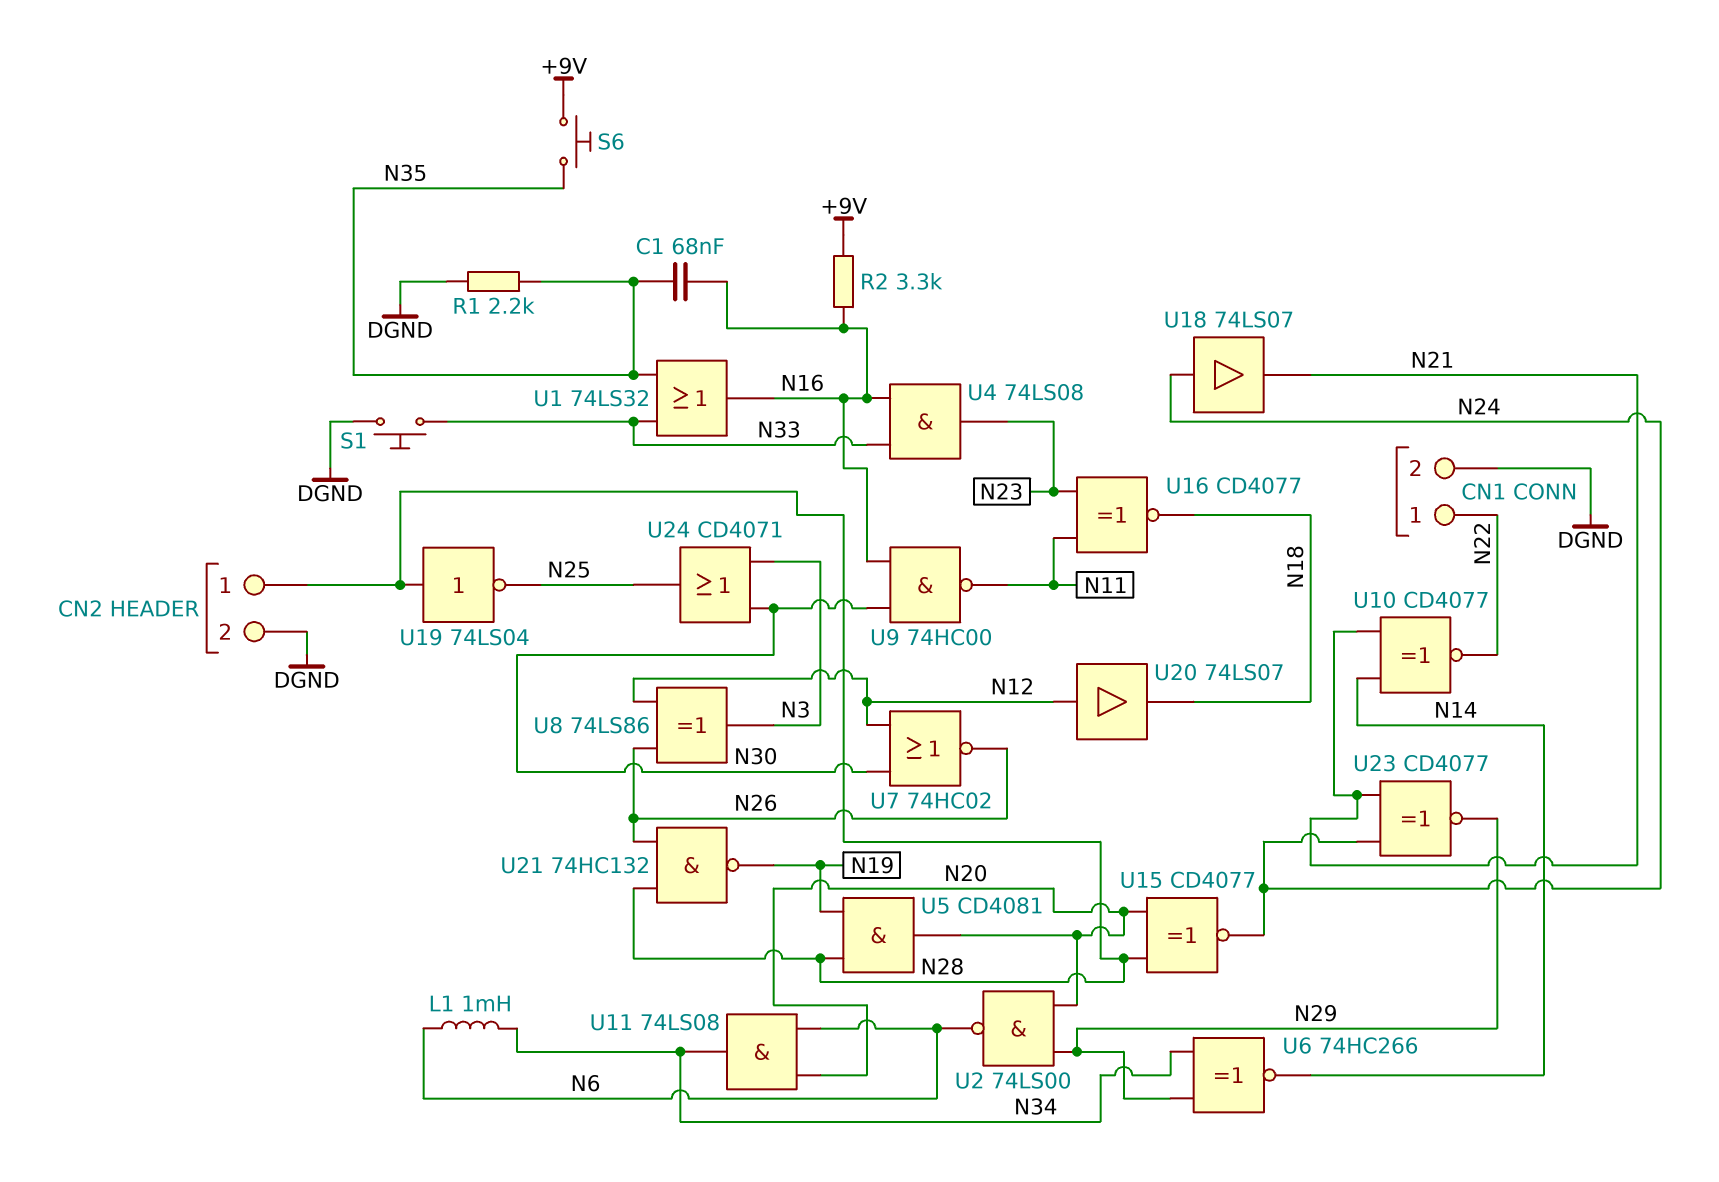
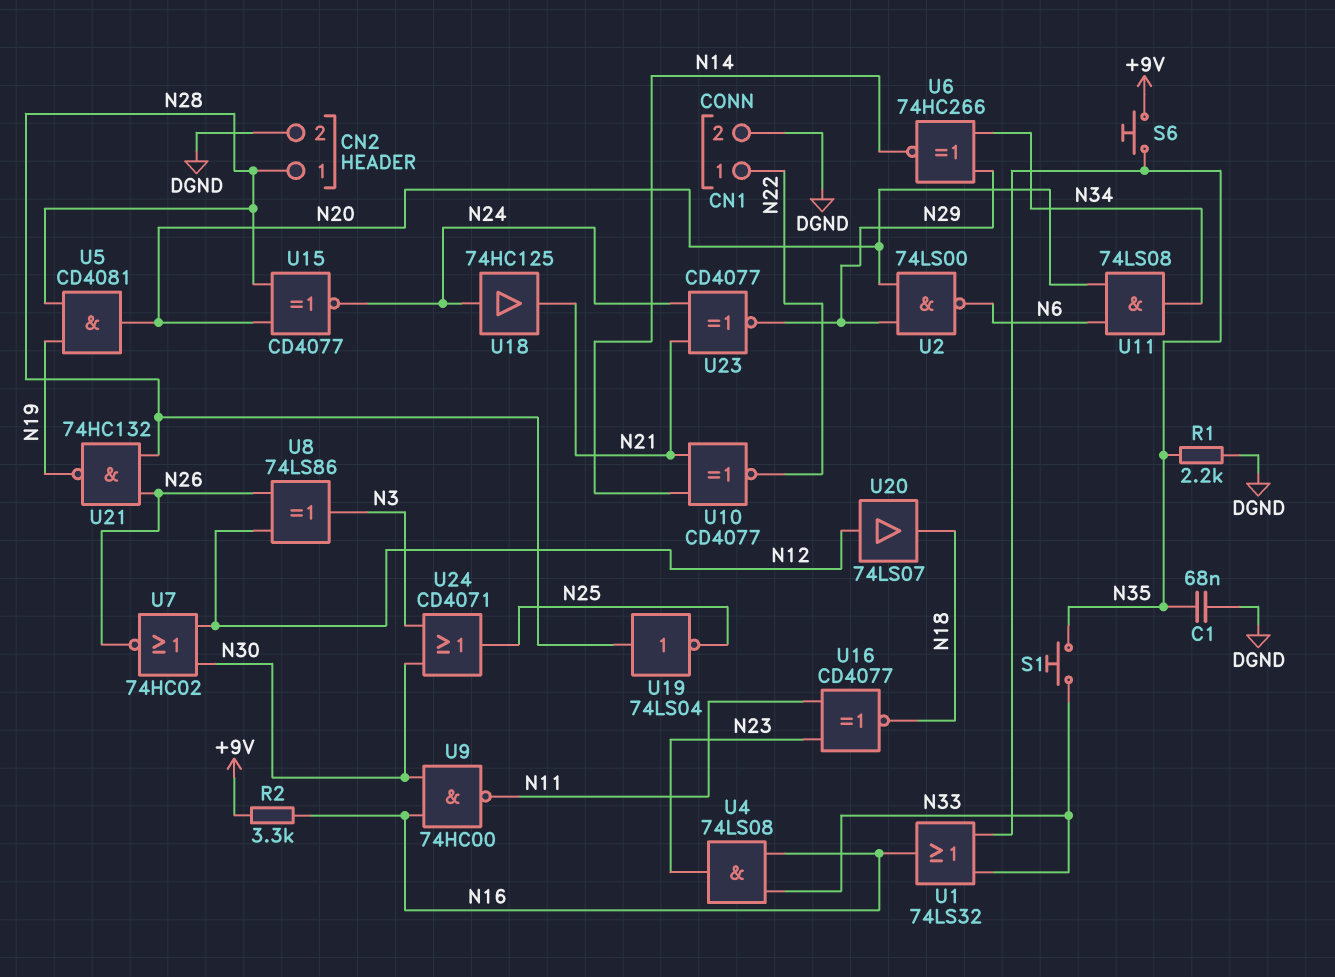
C1: 68nF (N16, N35) -> 68nF (DGND, N35)
L1: 1mH (N6, N34) -> none
S1: button (DGND, N33) -> button (N33, N35)
U18: buffer 74LS07 (in N24, out N21) -> buffer 74HC125 (in N24, out N21)

